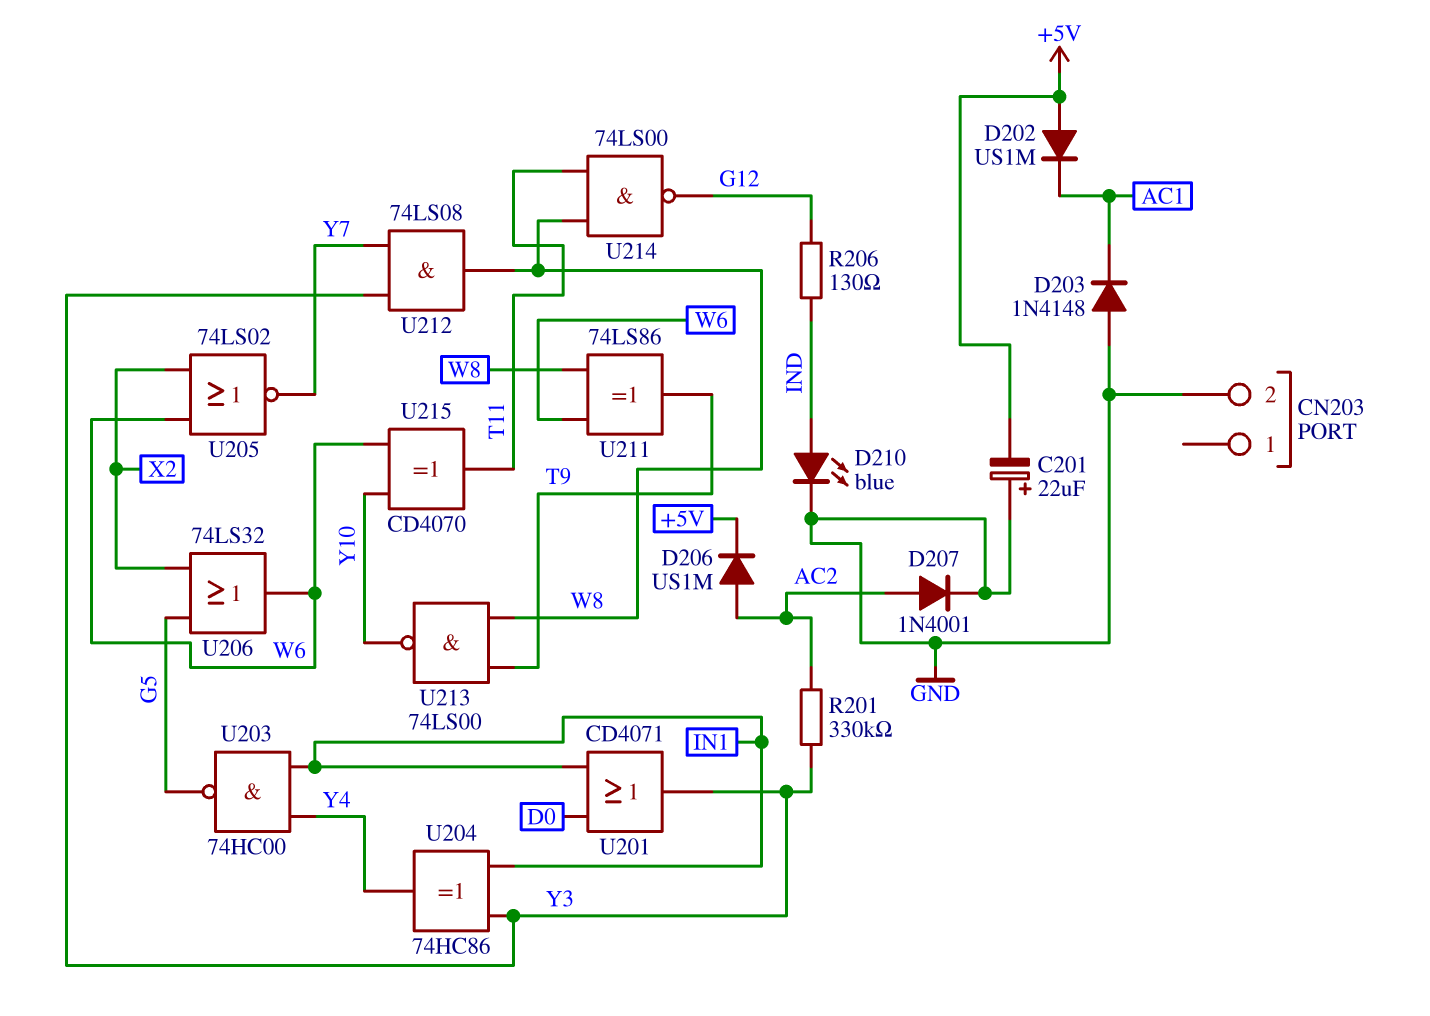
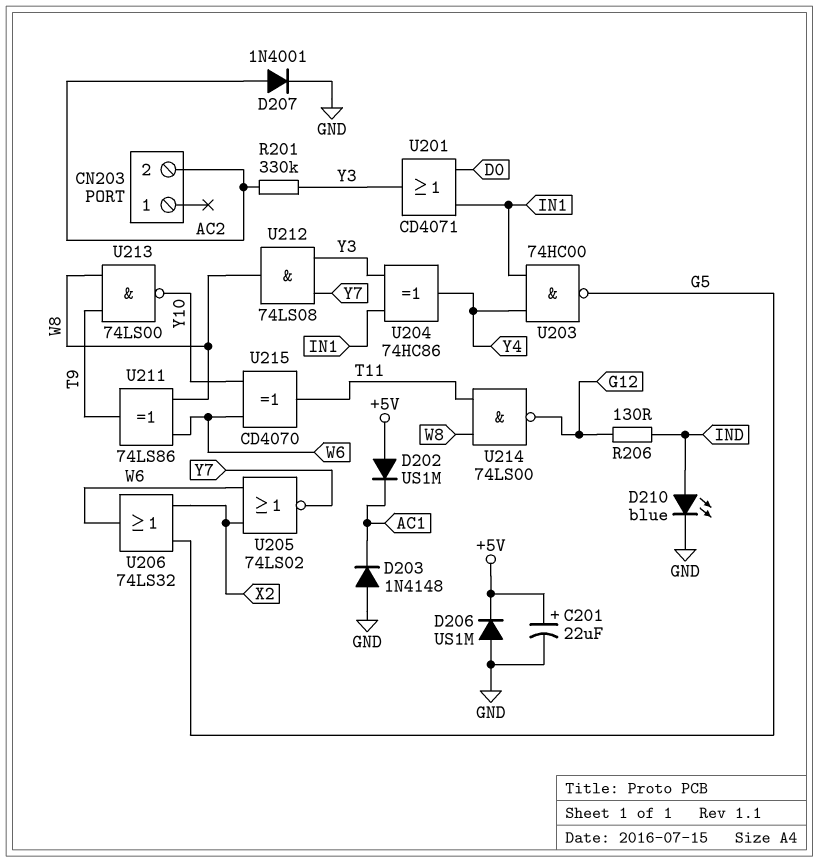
C201: 22uF (plus GND, minus +5V) -> 22uF (plus +5V, minus GND)
CN203 pin 2: GND -> AC2
D206: diode US1M (A AC2, K +5V) -> diode US1M (A GND, K +5V)

